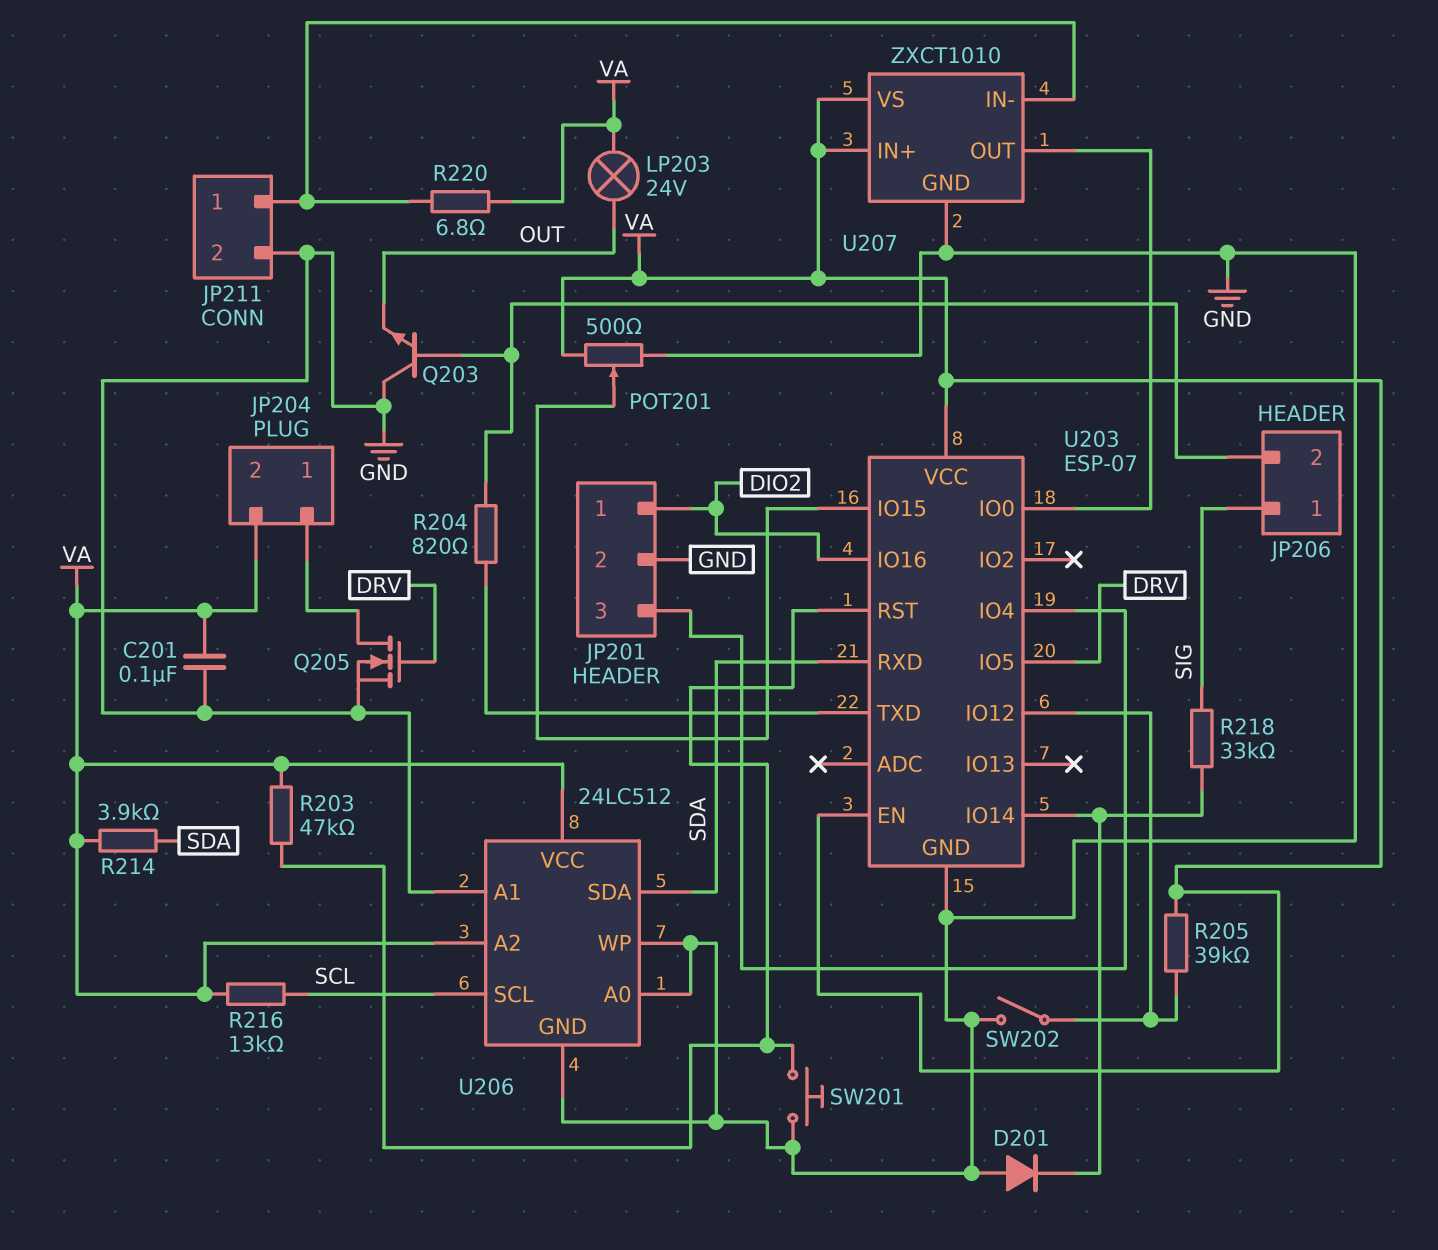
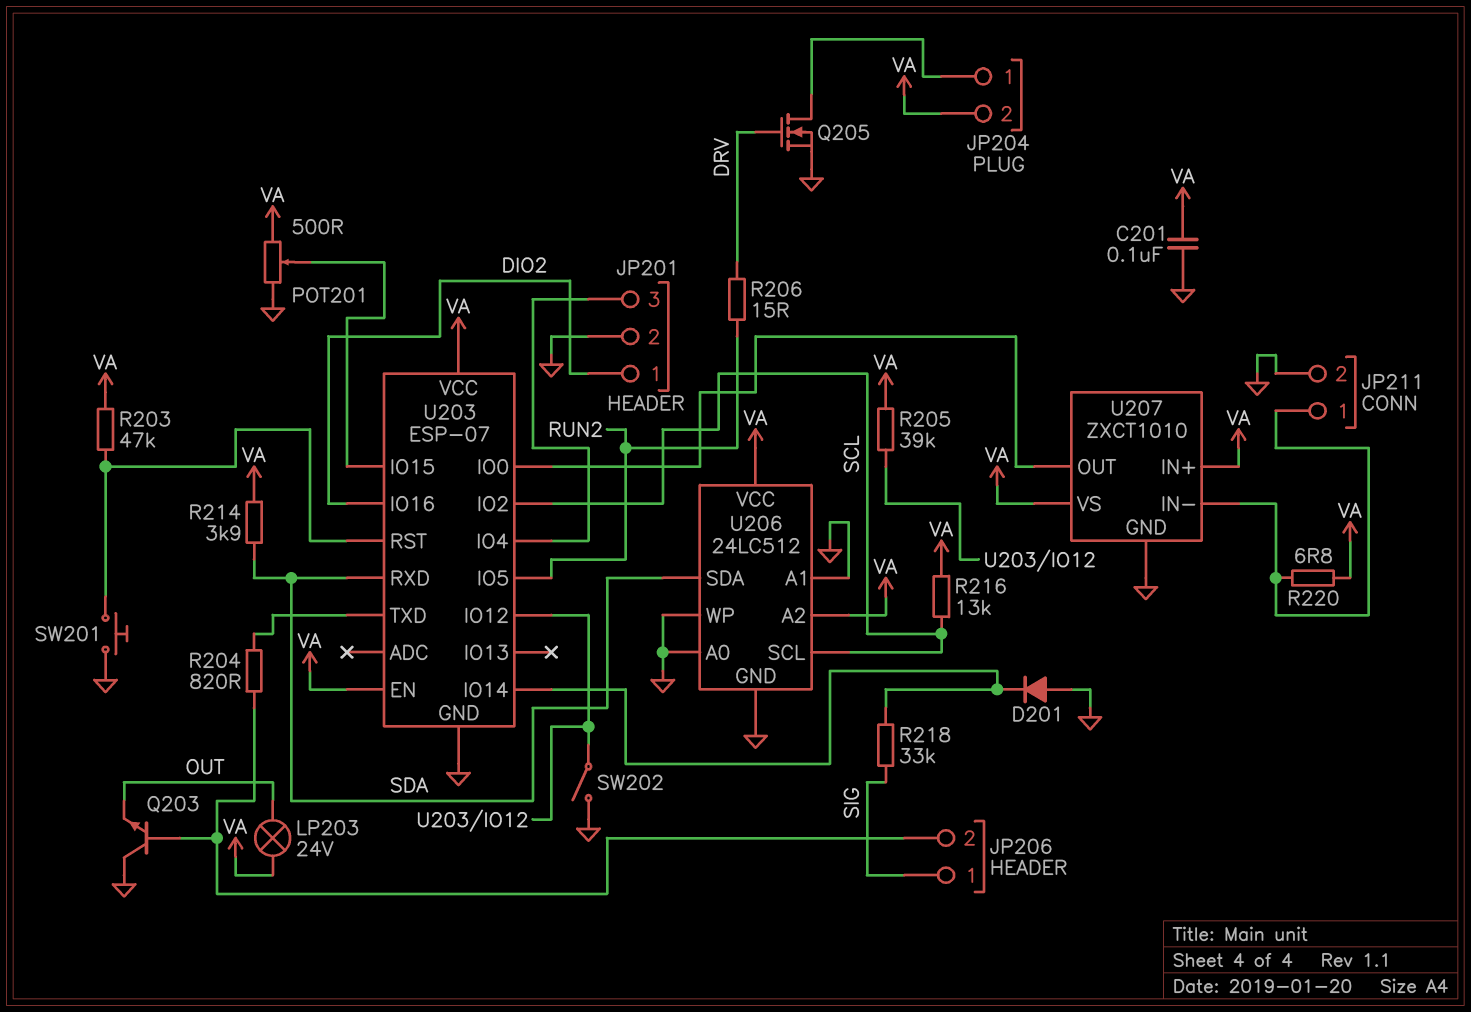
R206: none -> 15 (DRV, RUN2)
U203 pin IO2: none -> SCL
U203 pin IO5: DRV -> RUN2

